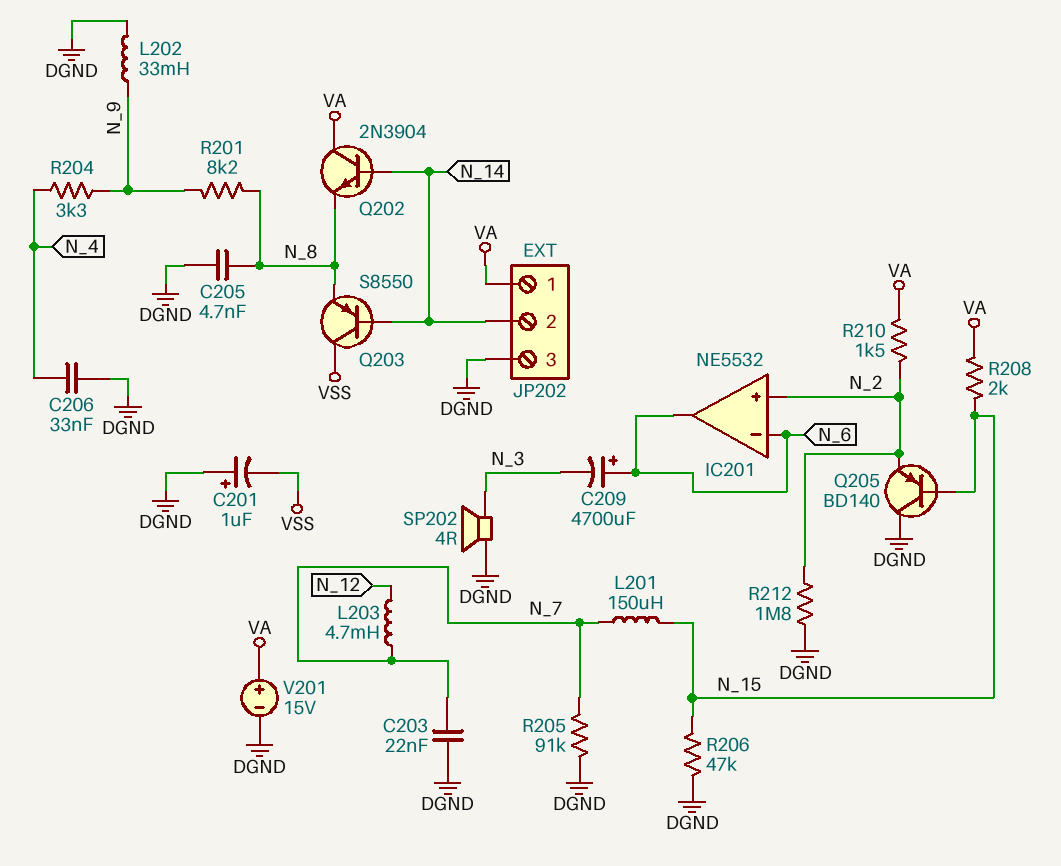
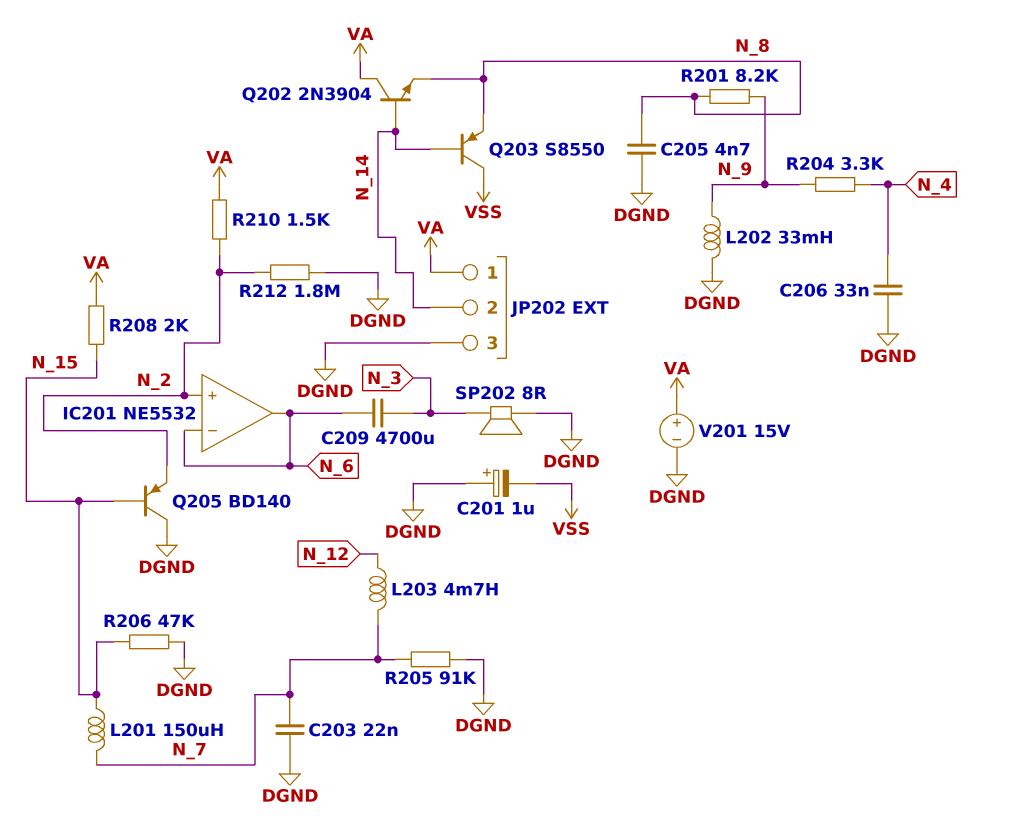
C209: 4700uF (plus N_6, minus N_3) -> 4700uF (N_3, N_6)
SP202: speaker 4R (DGND, N_3) -> speaker 8R (DGND, N_3)

